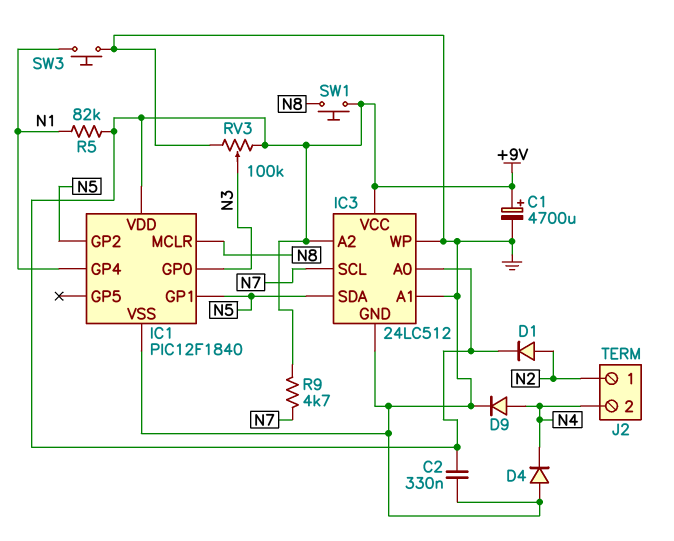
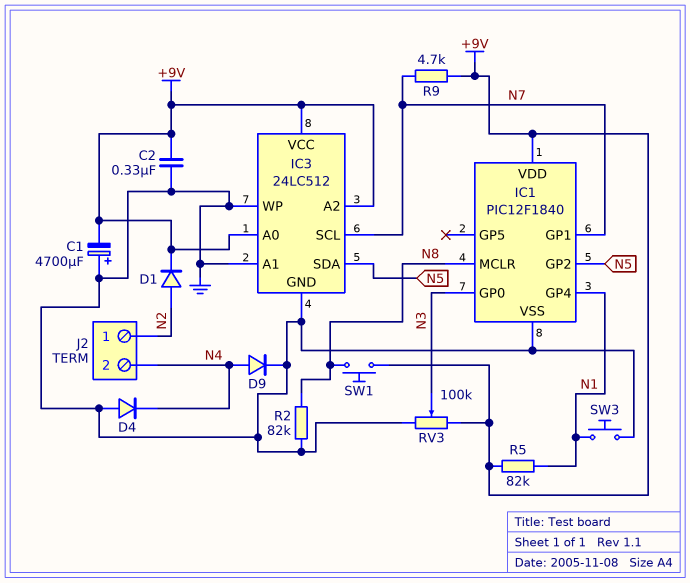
C1: 4700uF (plus +9V, minus GND) -> 4700uF (plus GND, minus +9V)
IC1 pin GP1: N5 -> N7
R2: none -> 82k (GND, N8)

